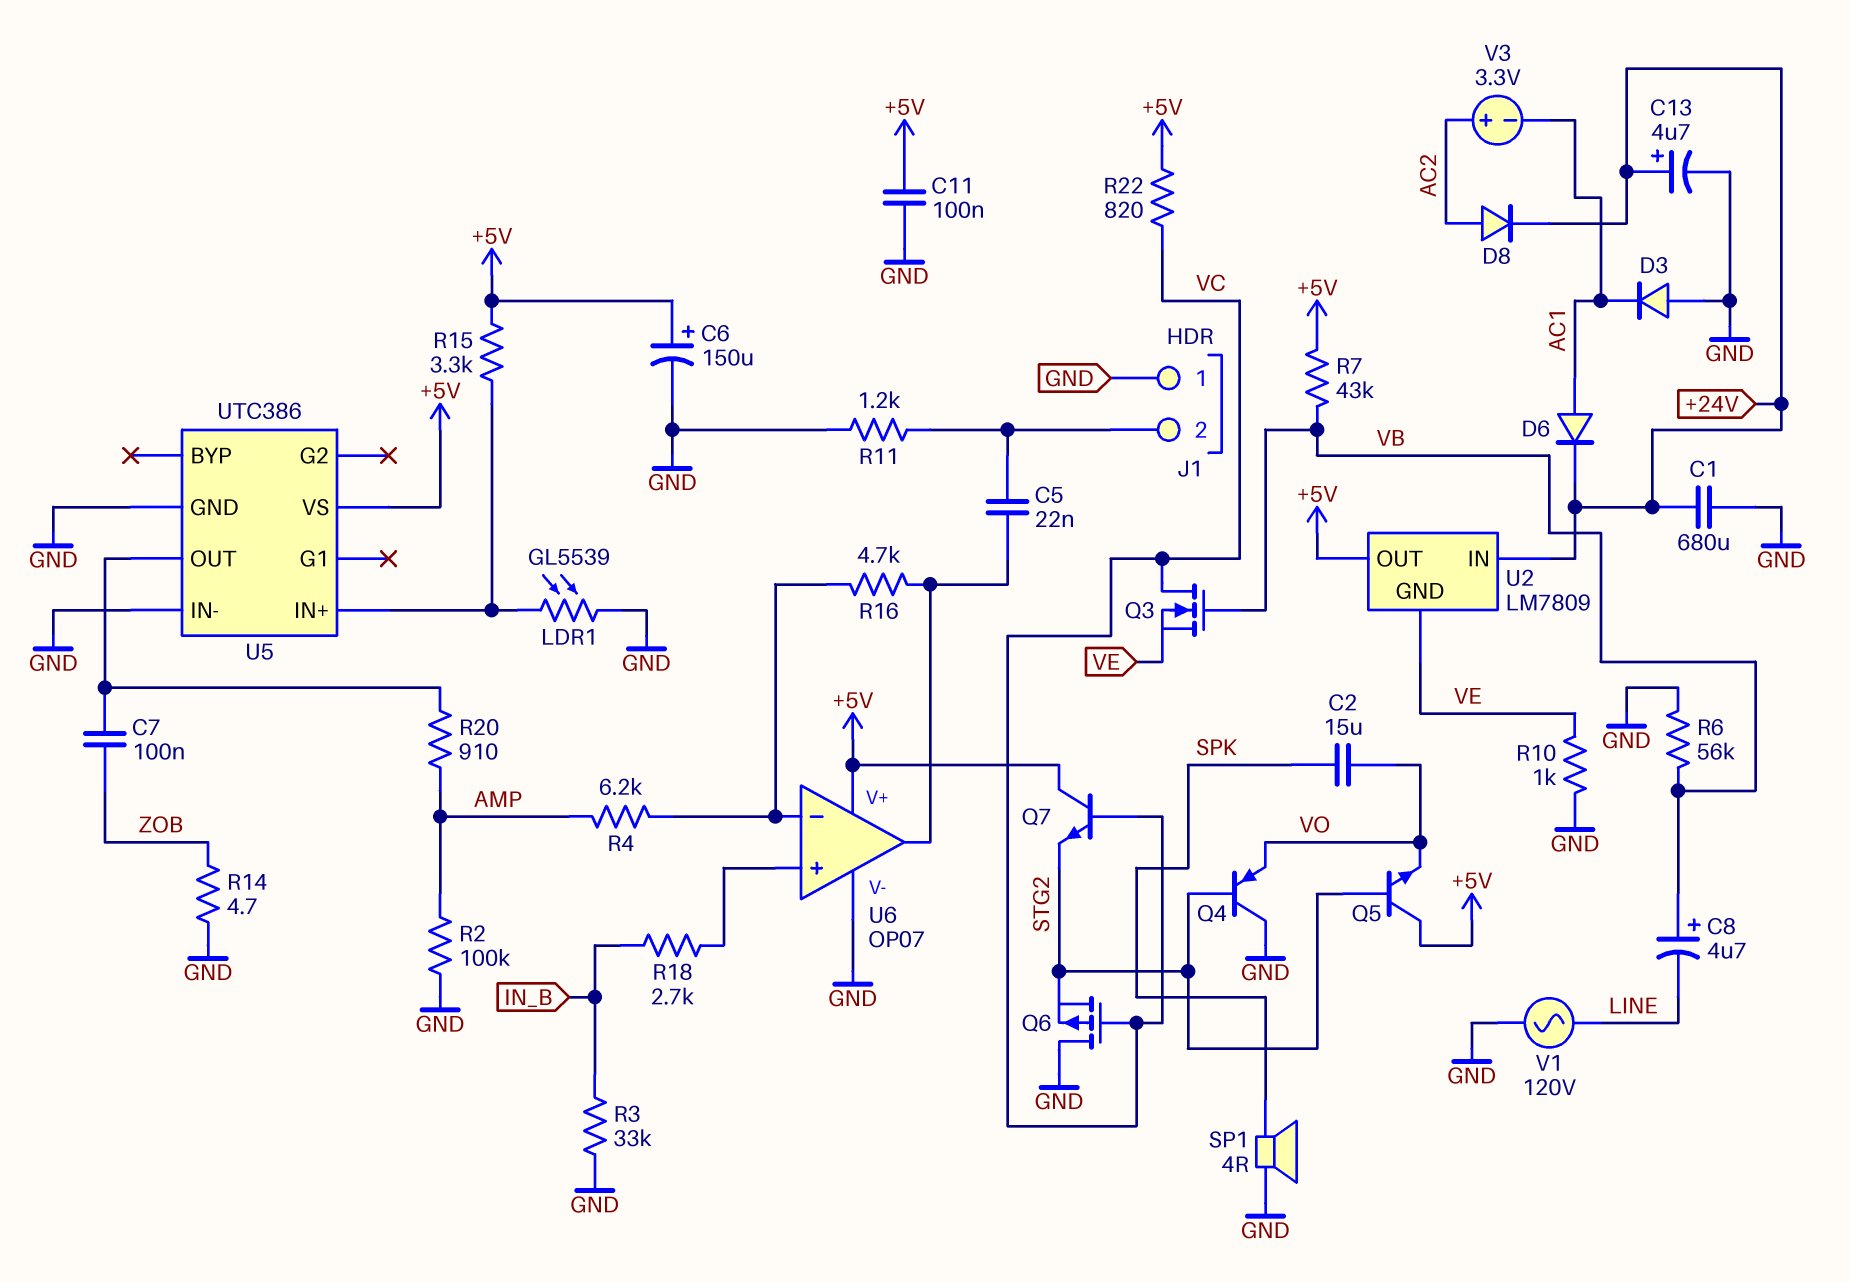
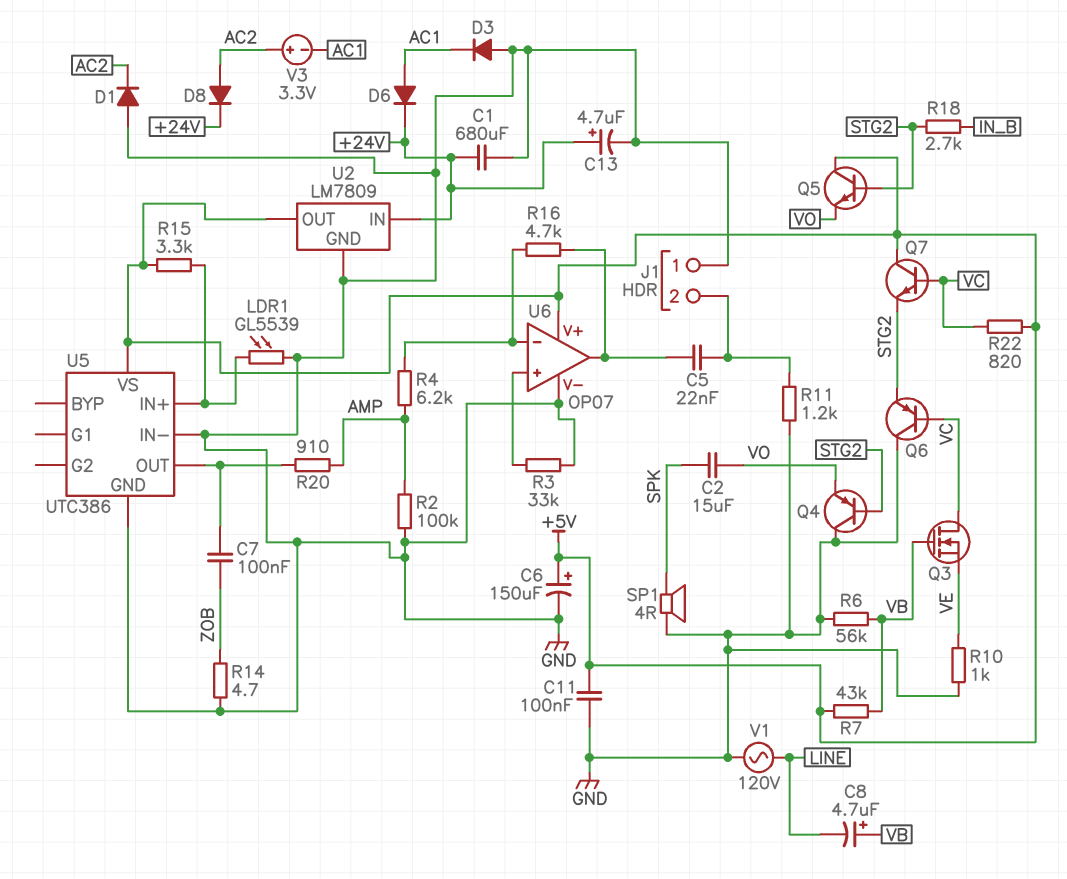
D1: none -> diode (A GND, K AC2)
Q6: PMOS (G VC, D GND, S STG2) -> PNP (B VC, C GND, E STG2)
R3: 33k (GND, IN_B) -> 33k (GND, U6/in+)
R18: 2.7k (IN_B, U6/in+) -> 2.7k (IN_B, STG2)
U2 pin GND: VE -> GND

